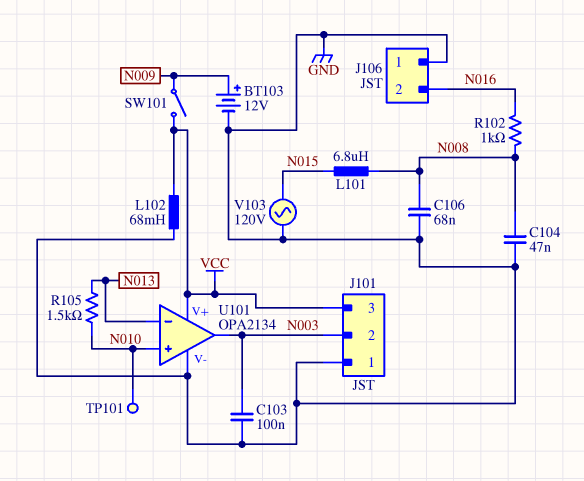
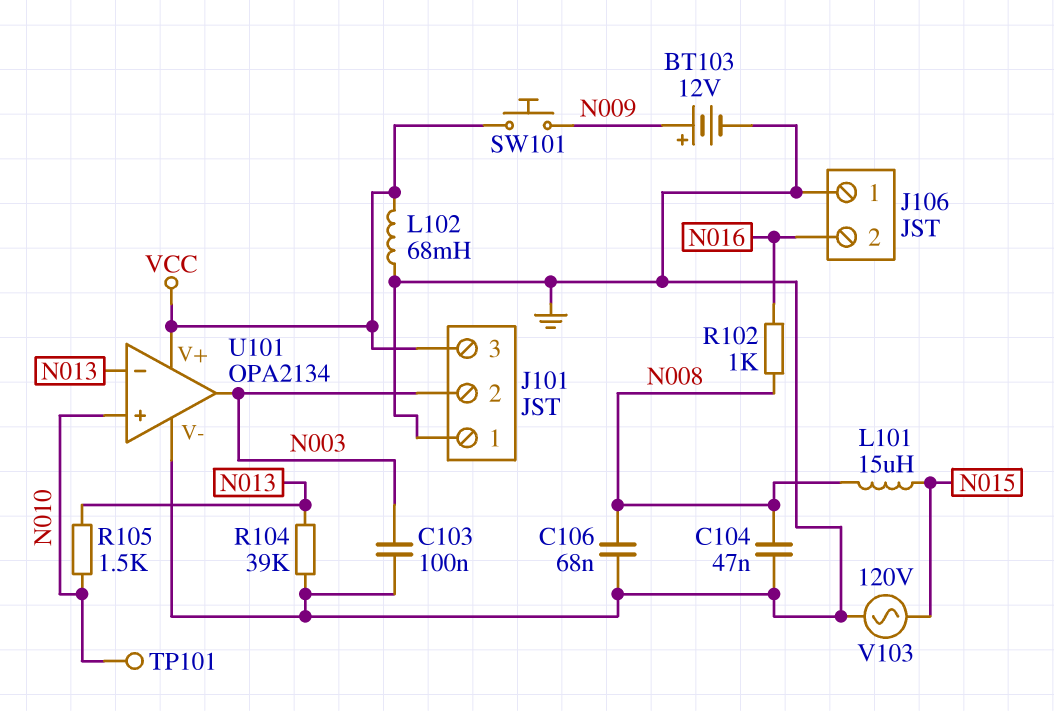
L101: 6.8uH (N008, N015) -> 15uH (N008, N015)
R104: none -> 39k (GND, N013)
SW101: switch (N009, VCC) -> button (N009, VCC)

